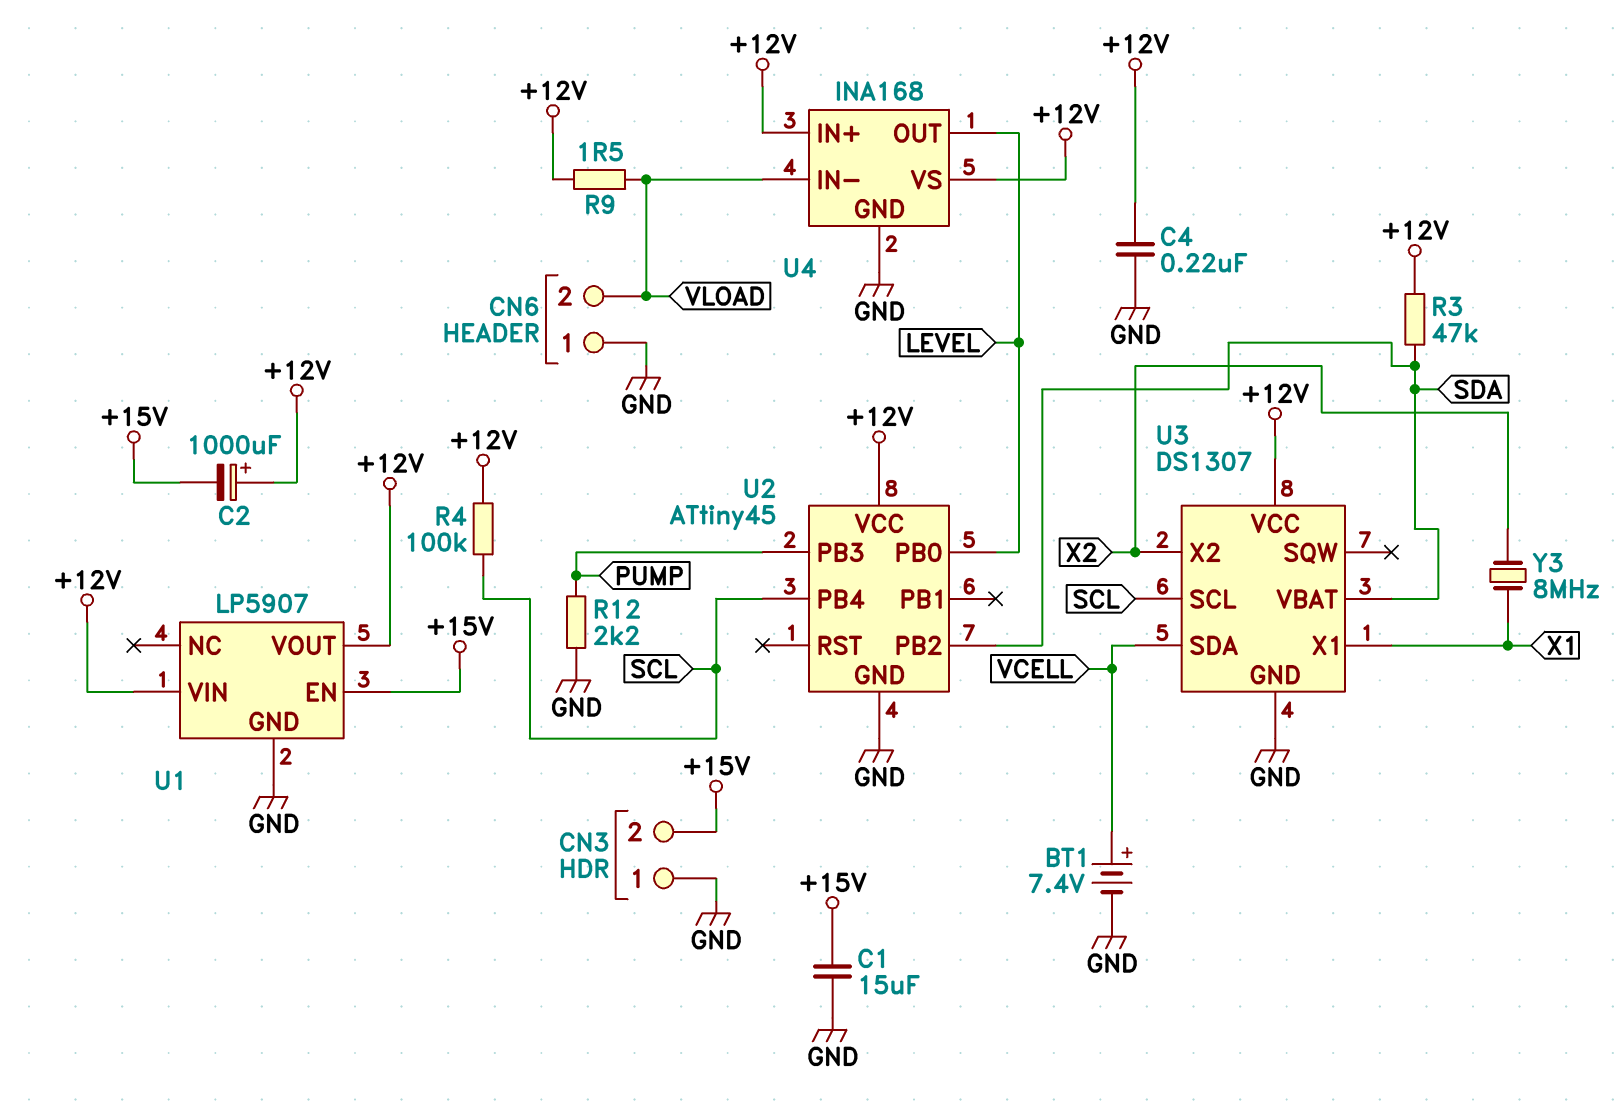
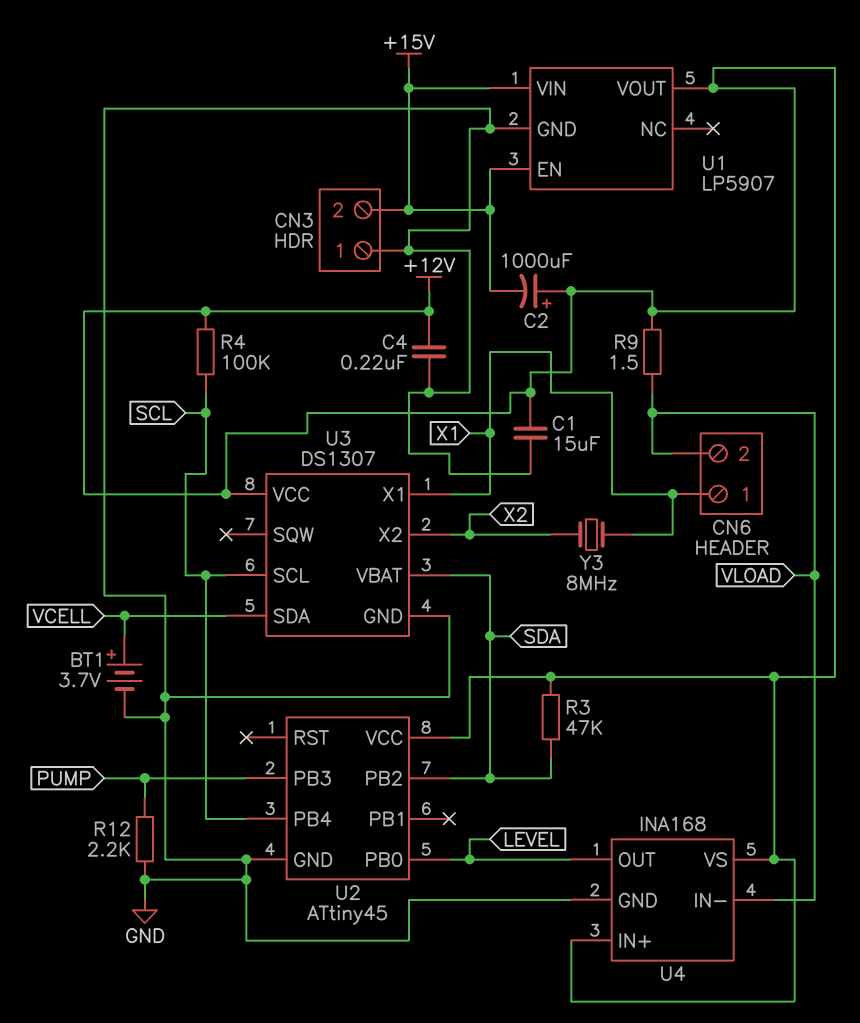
BT1: 7.4V (plus VCELL, minus GND) -> 3.7V (plus VCELL, minus GND)
C1: 15uF (+15V, GND) -> 15uF (+12V, GND)
CN6 pin 1: GND -> X1
U1 pin VIN: +12V -> +15V

